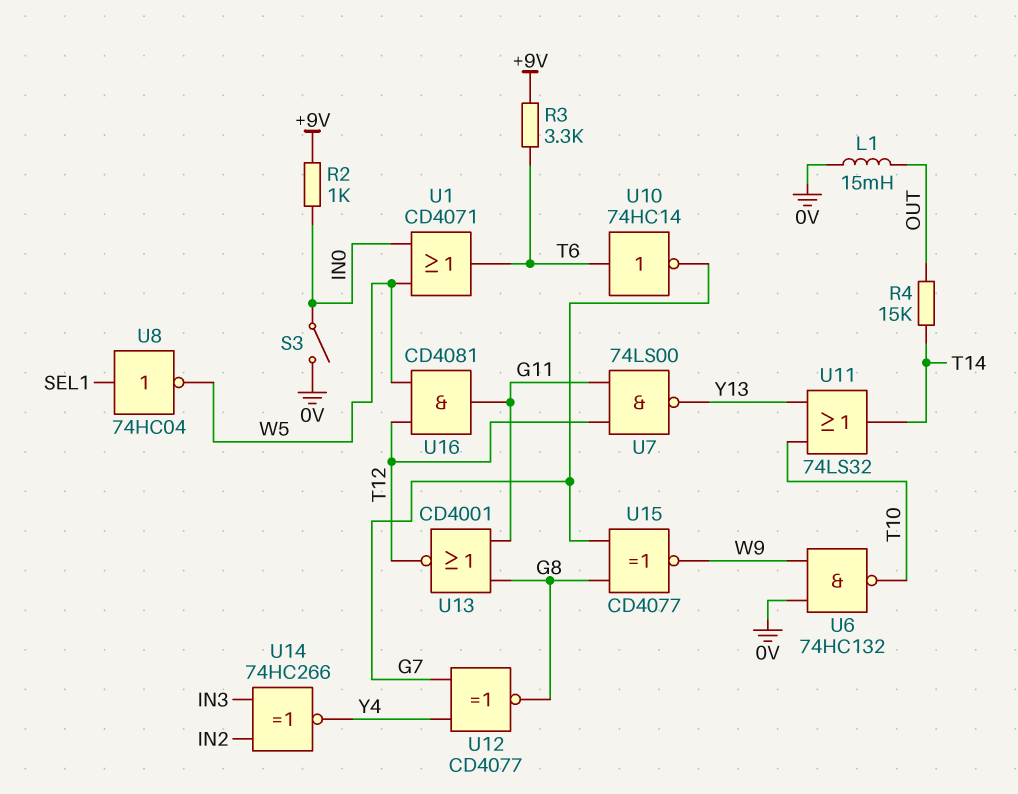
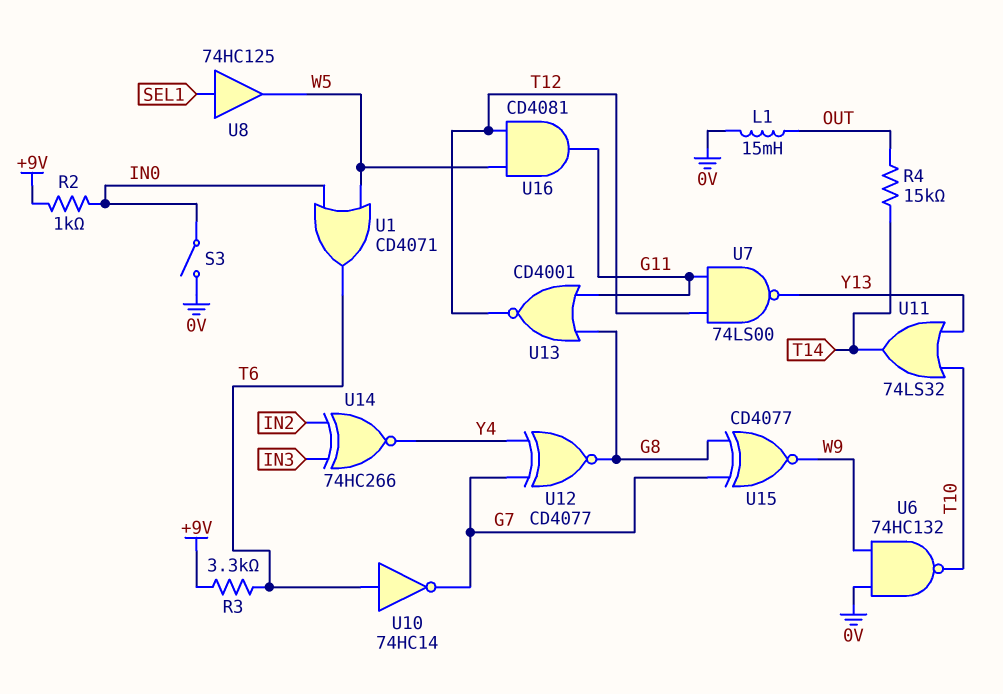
U8: NOT 74HC04 (in SEL1, out W5) -> buffer 74HC125 (in SEL1, out W5)

